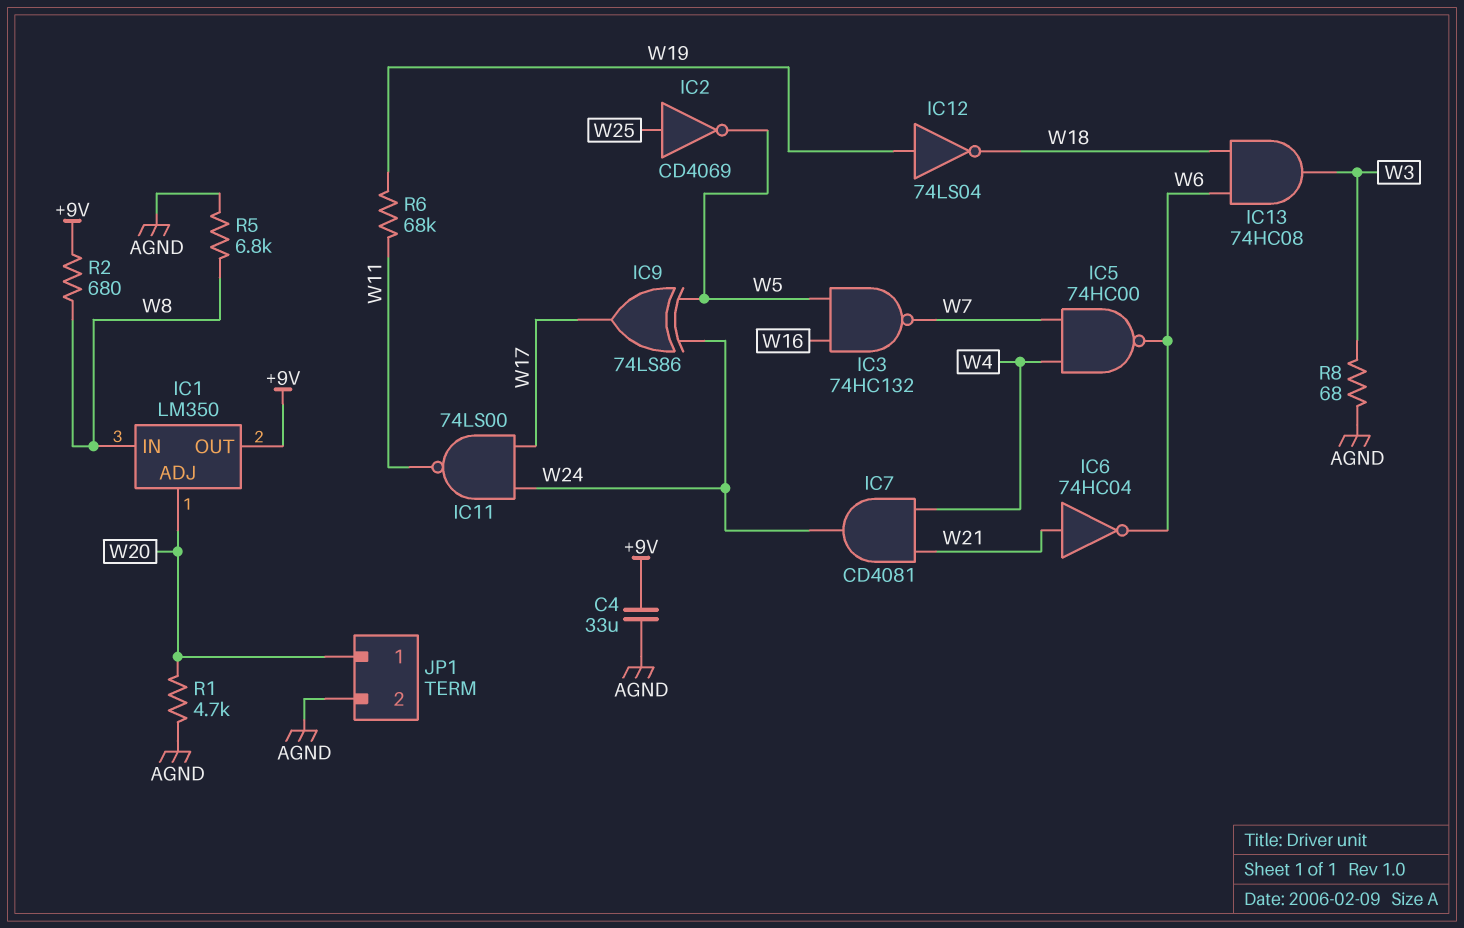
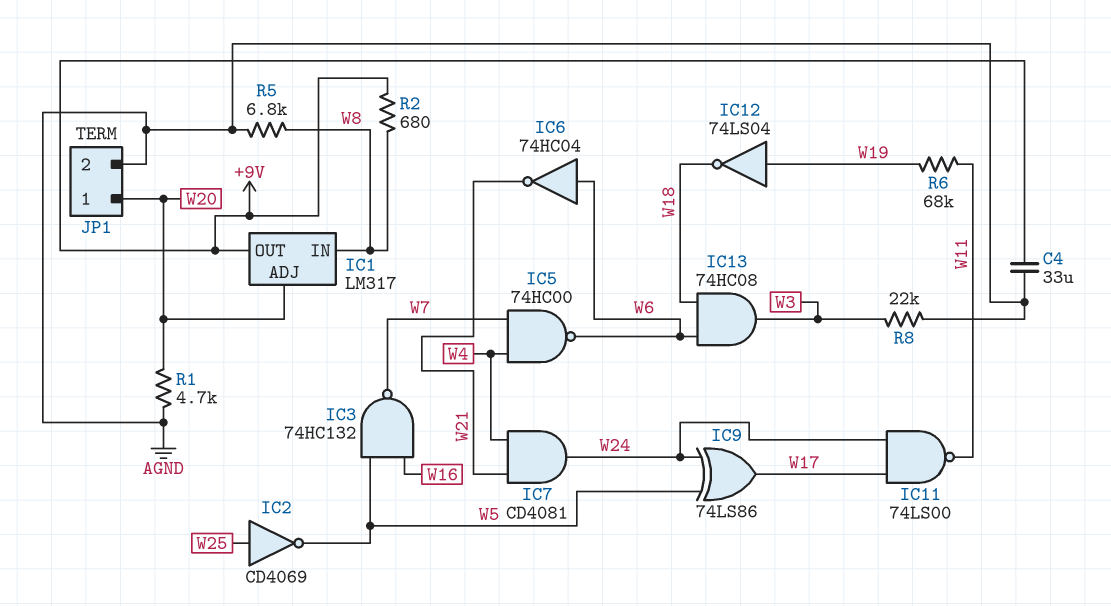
IC1: LM350 -> LM317
IC6: NOT 74HC04 (in W21, out W6) -> NOT 74HC04 (in W6, out W21)
R8: 68 (AGND, W3) -> 22k (AGND, W3)

